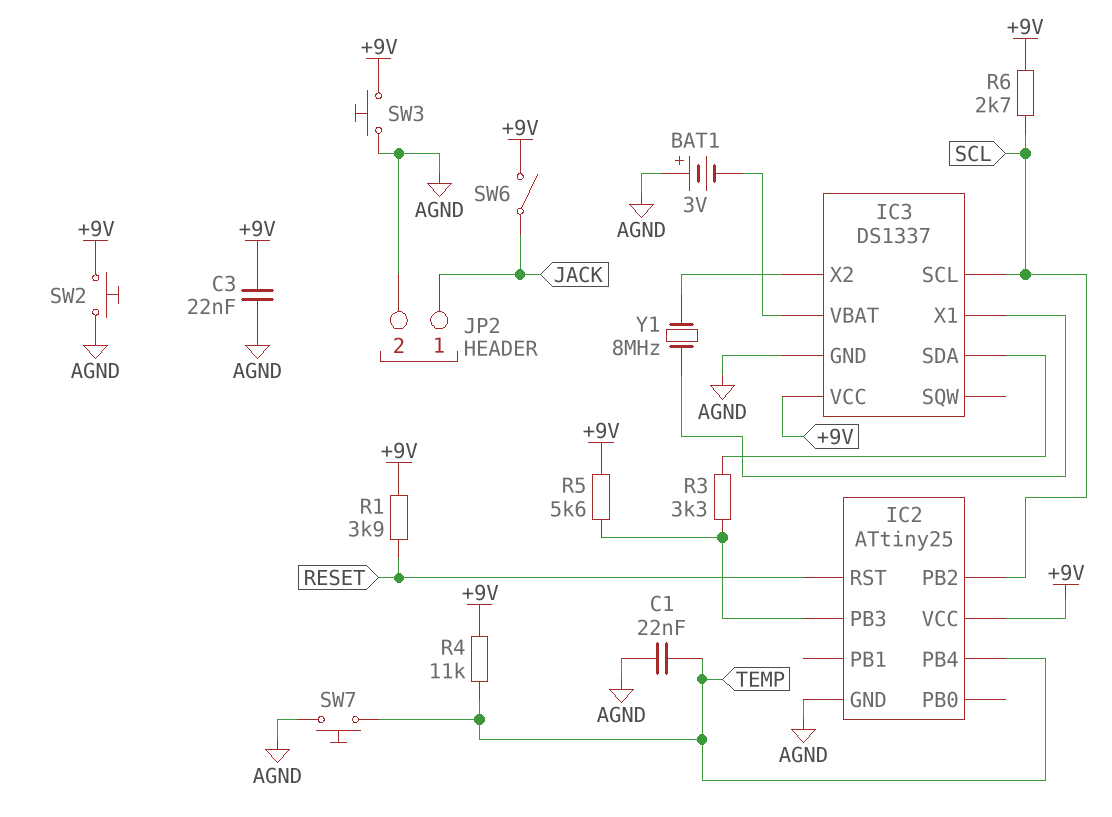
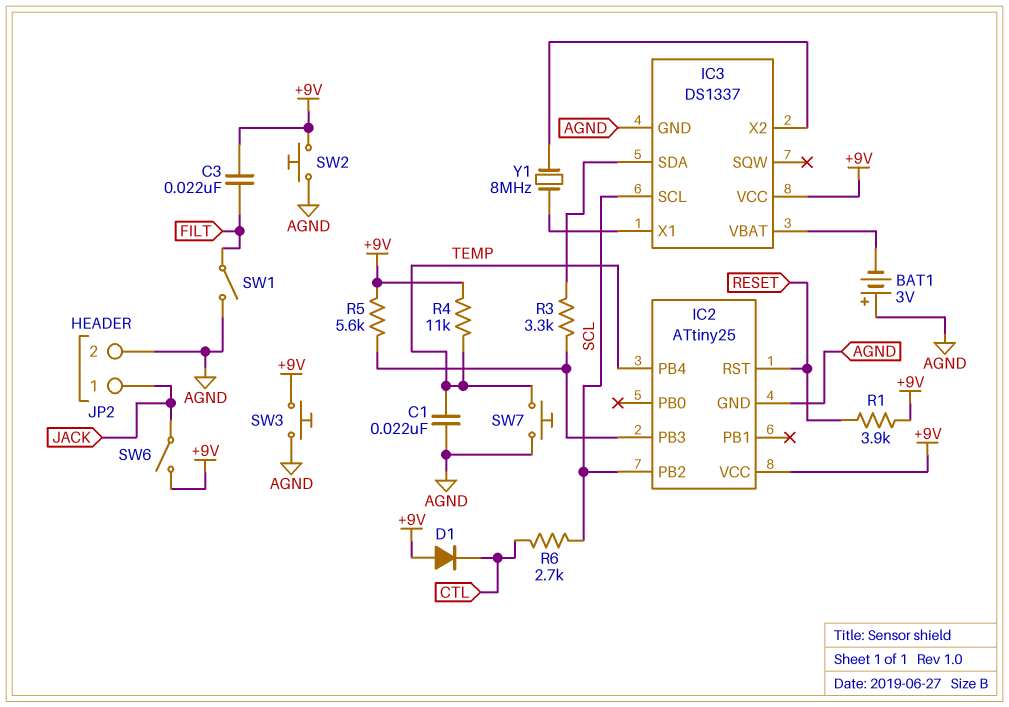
C3: 22nF (+9V, AGND) -> 22nF (+9V, FILT)
D1: none -> diode (A +9V, K CTL)
R6: 2.7k (+9V, SCL) -> 2.7k (CTL, SCL)
SW1: none -> switch (AGND, FILT)

